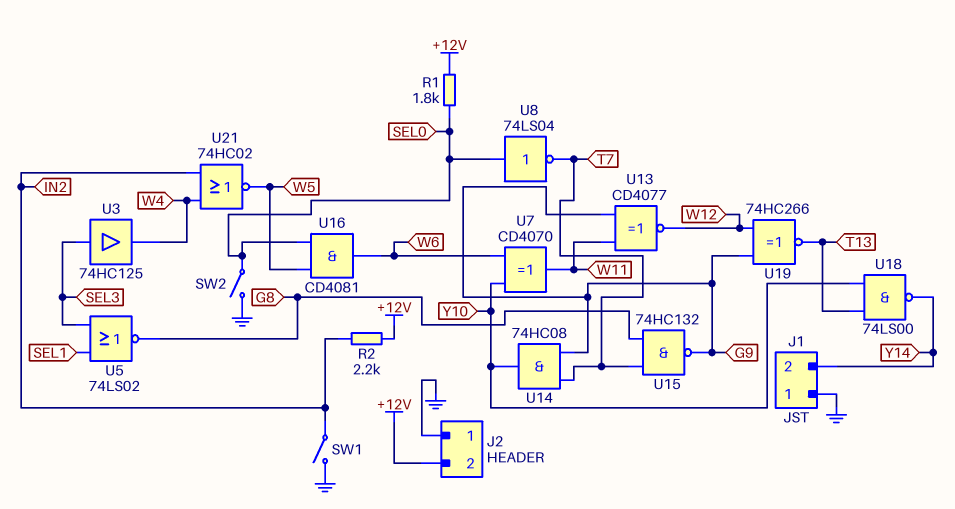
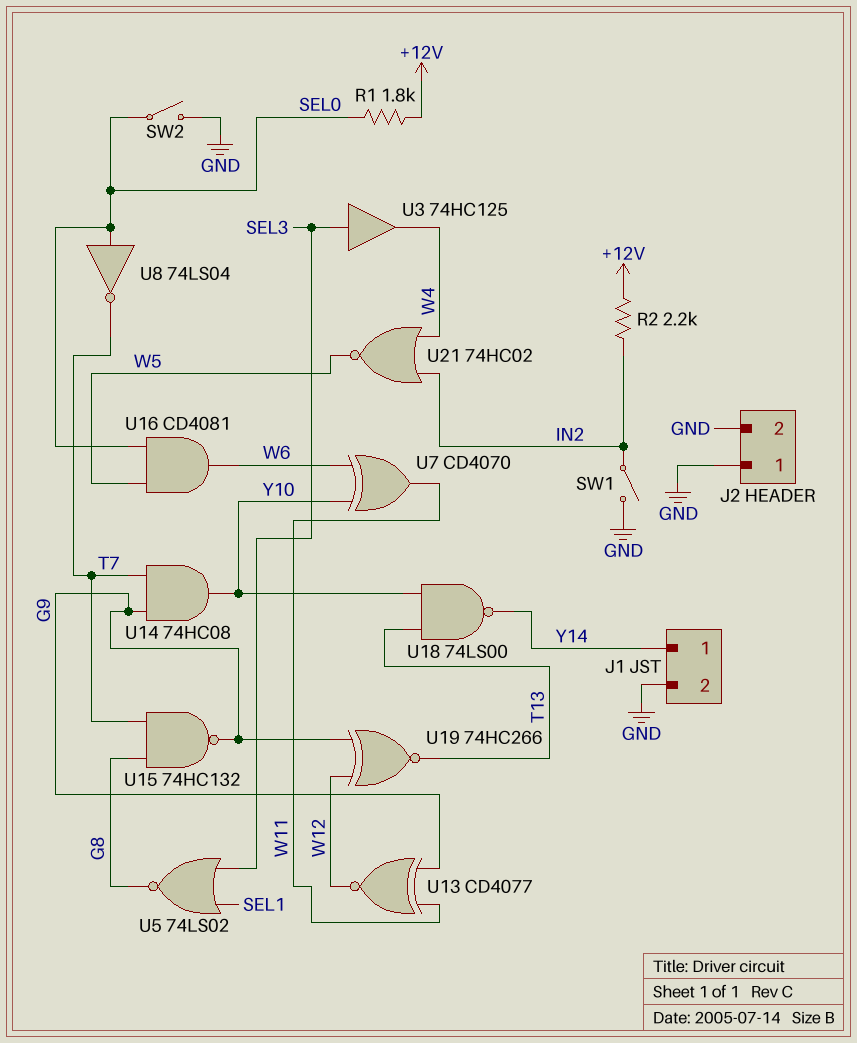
J1 pin 1: GND -> Y14
J1 pin 2: Y14 -> GND
J2 pin 2: +12V -> GND

